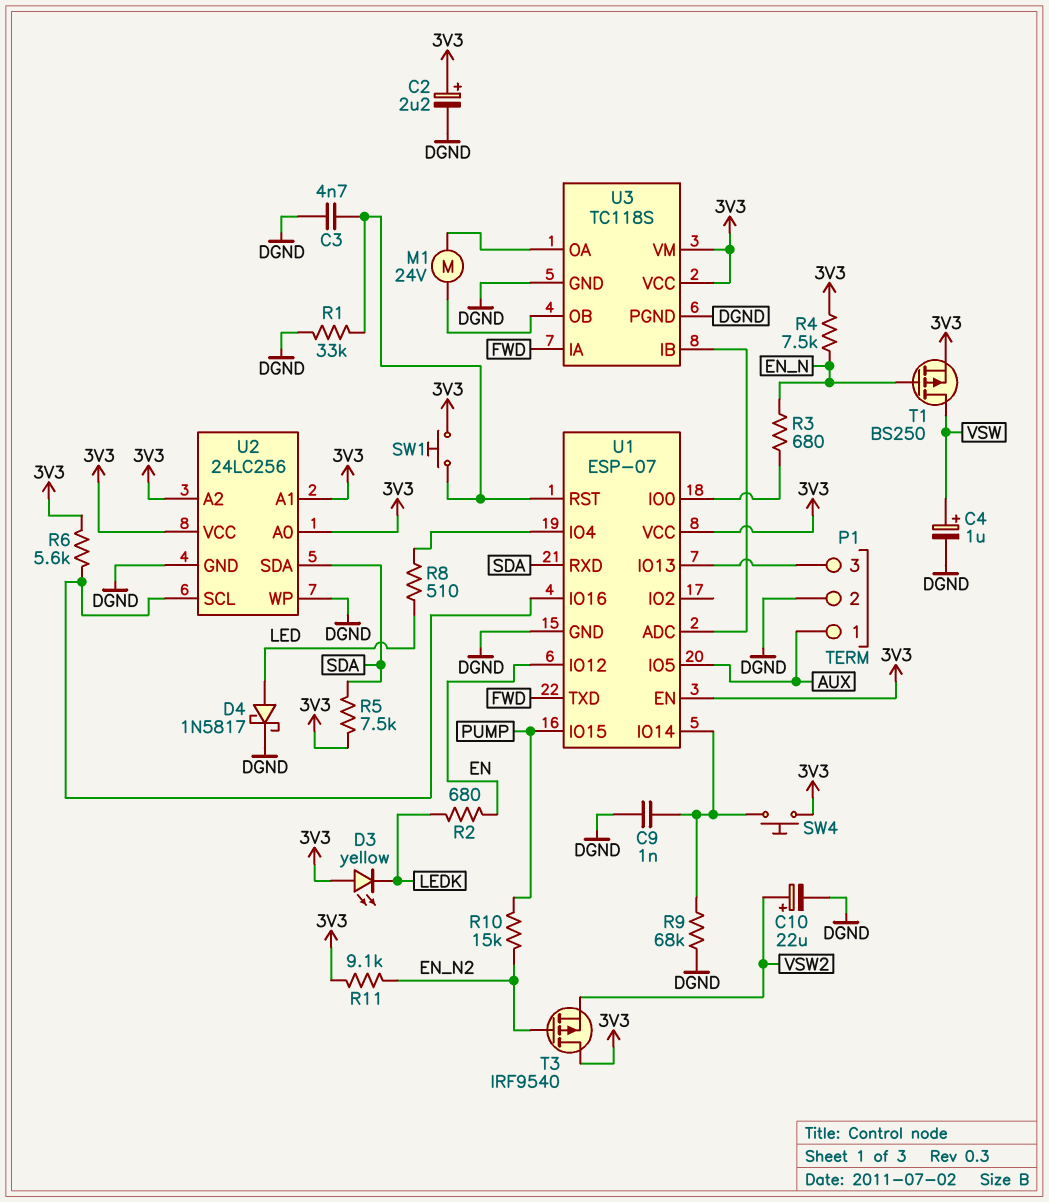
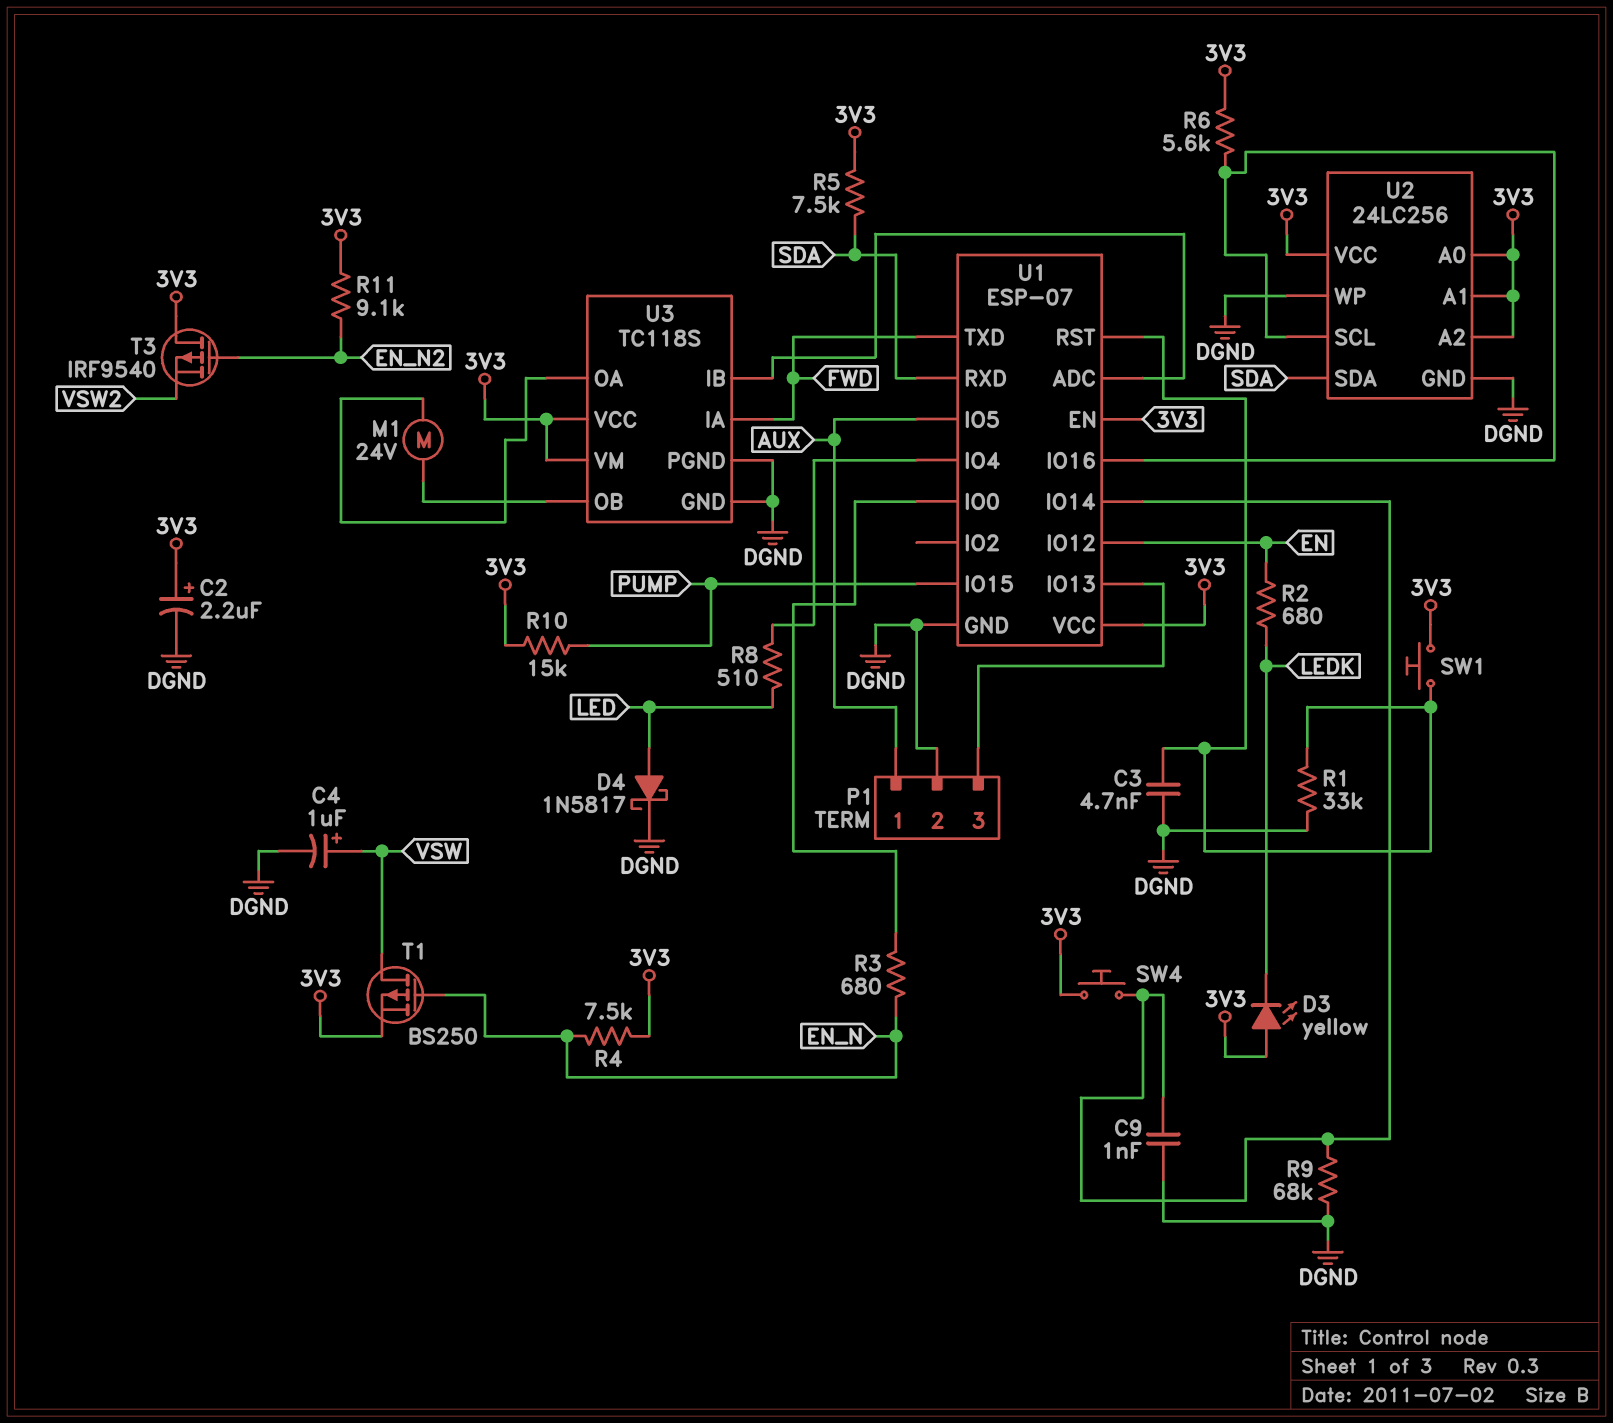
C10: 22uF (plus VSW2, minus DGND) -> none
R10: 15k (EN_N2, PUMP) -> 15k (3V3, PUMP)

